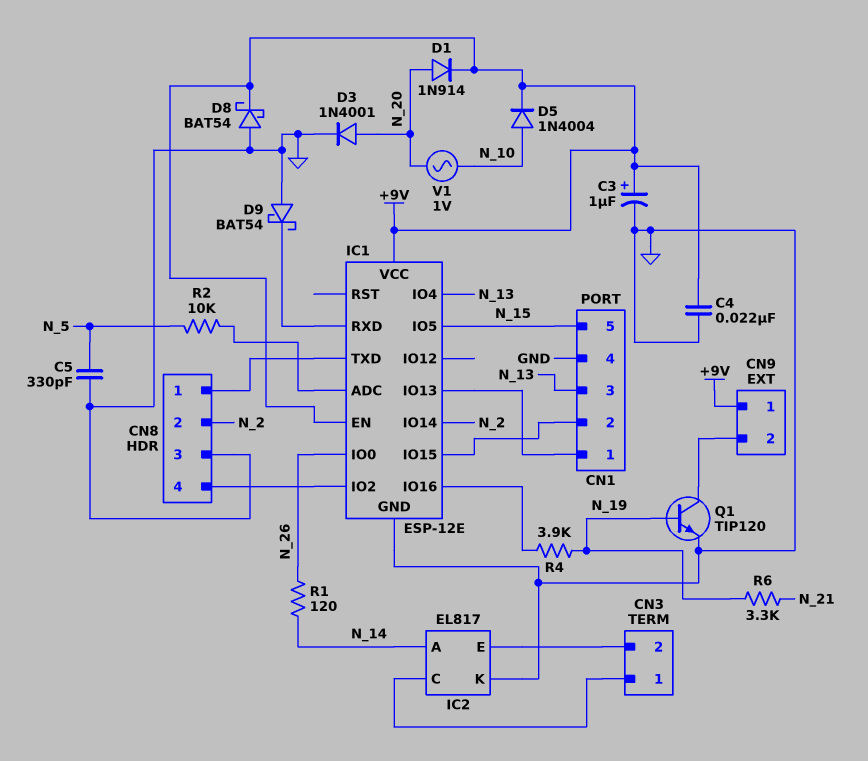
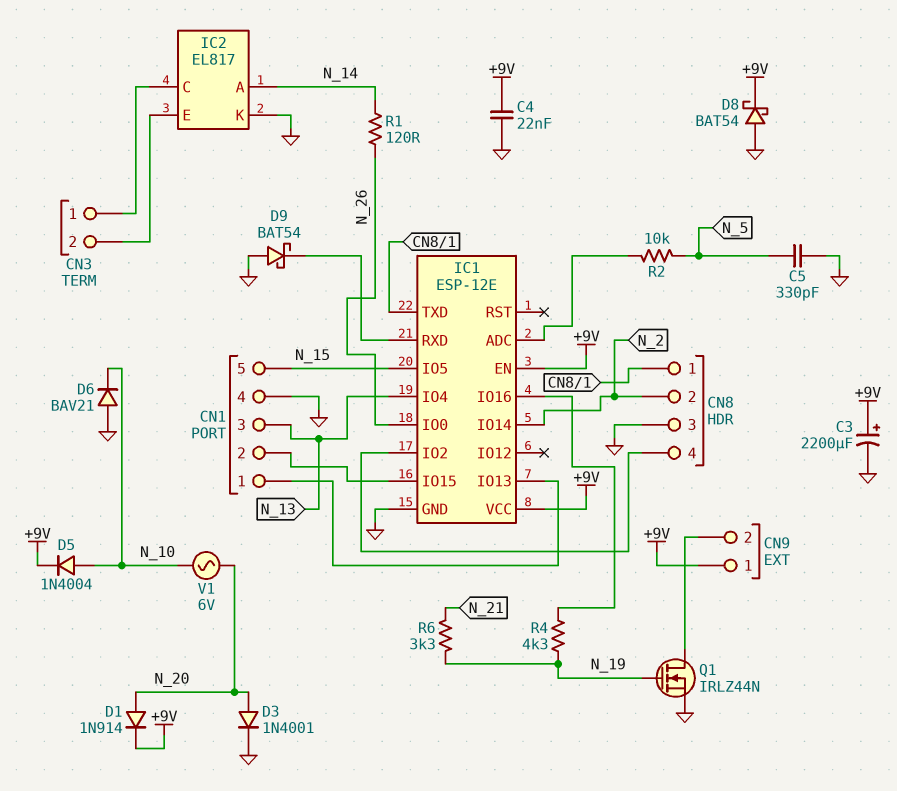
C3: 1uF (plus +9V, minus GND) -> 2200uF (plus +9V, minus GND)
D6: none -> diode BAV21 (A GND, K N_10)
Q1: NPN TIP120 (B N_19, C CN9/2, E GND) -> NMOS IRLZ44N (G N_19, D CN9/2, S GND)
R4: 3.9k (IC1/IO16, N_19) -> 4.3k (IC1/IO16, N_19)
V1: AC 1V (N_10, N_20) -> AC 6V (N_10, N_20)

